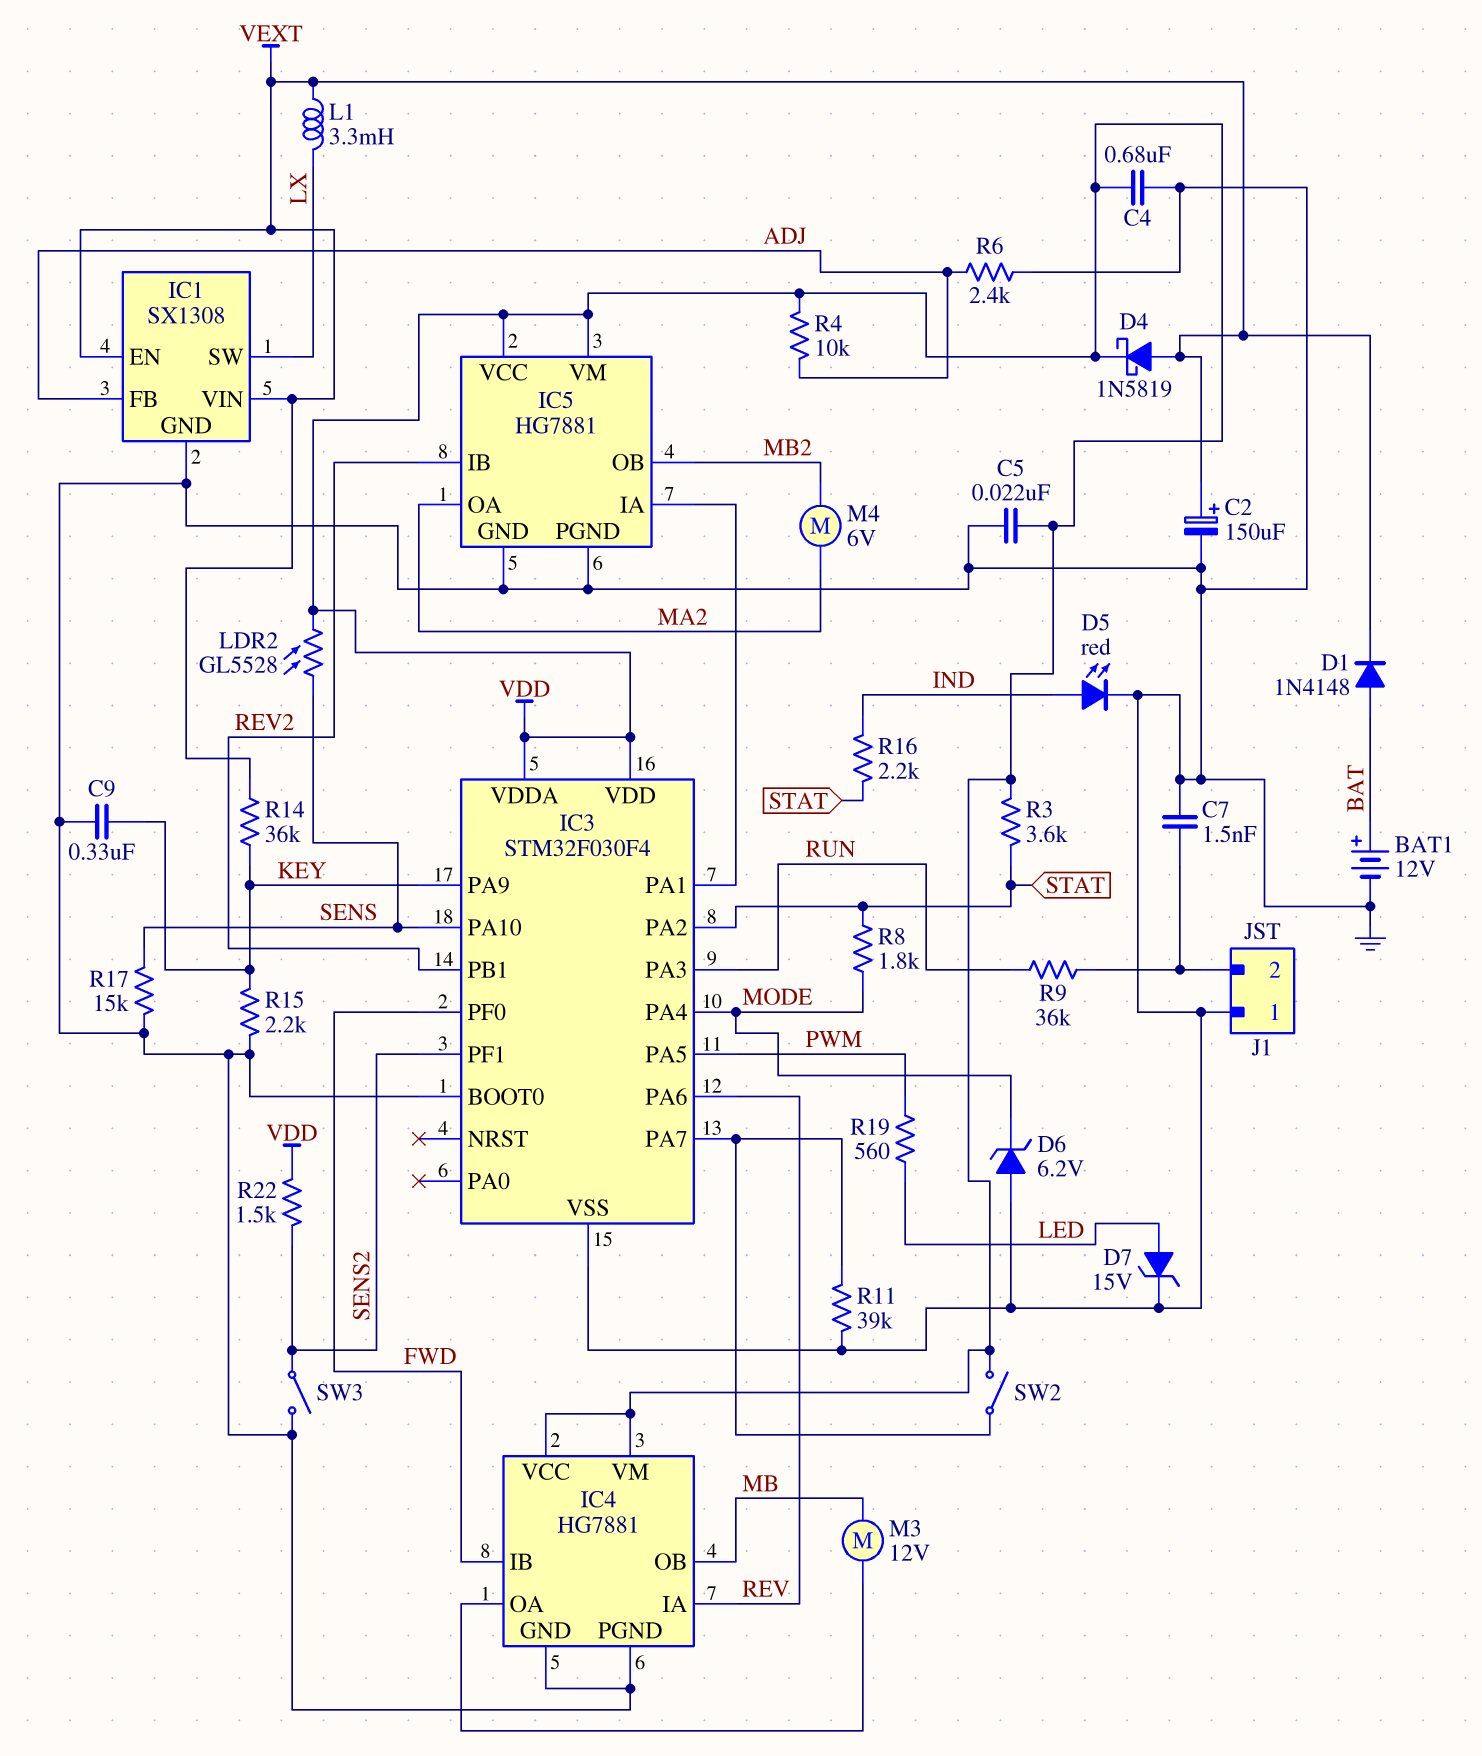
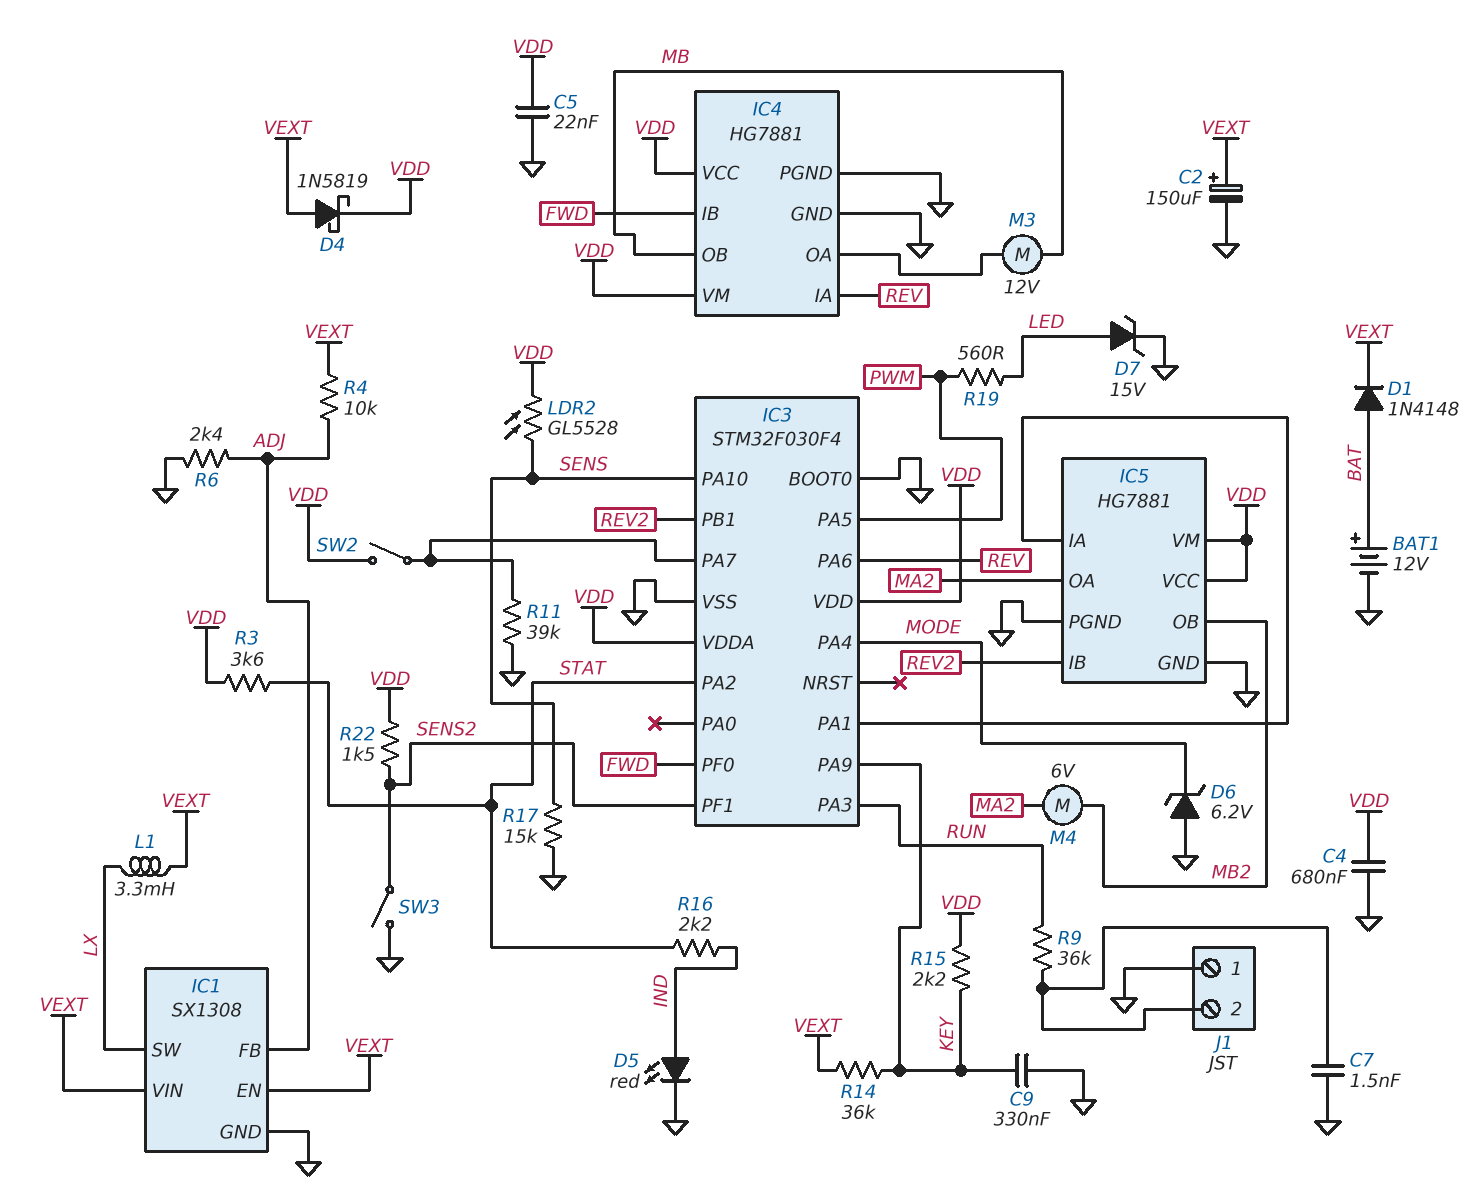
R4: 10k (ADJ, VDD) -> 10k (ADJ, VEXT)
R8: 1.8k (MODE, STAT) -> none
R15: 2.2k (GND, KEY) -> 2.2k (KEY, VDD)

